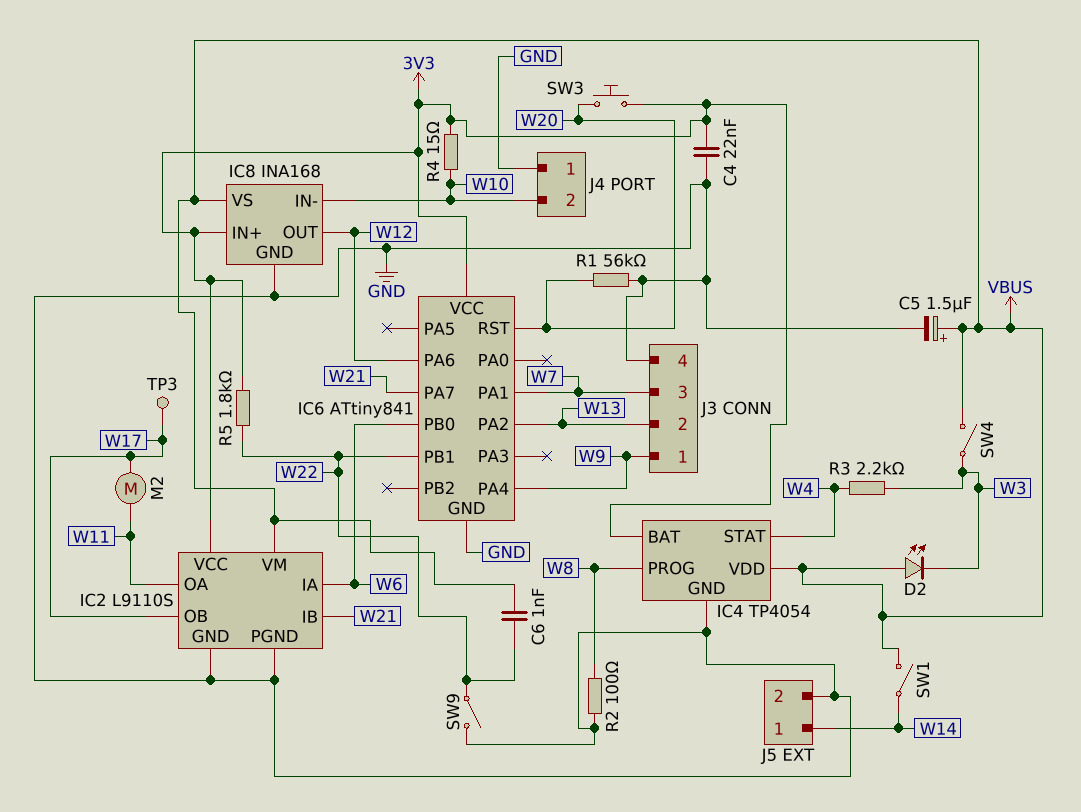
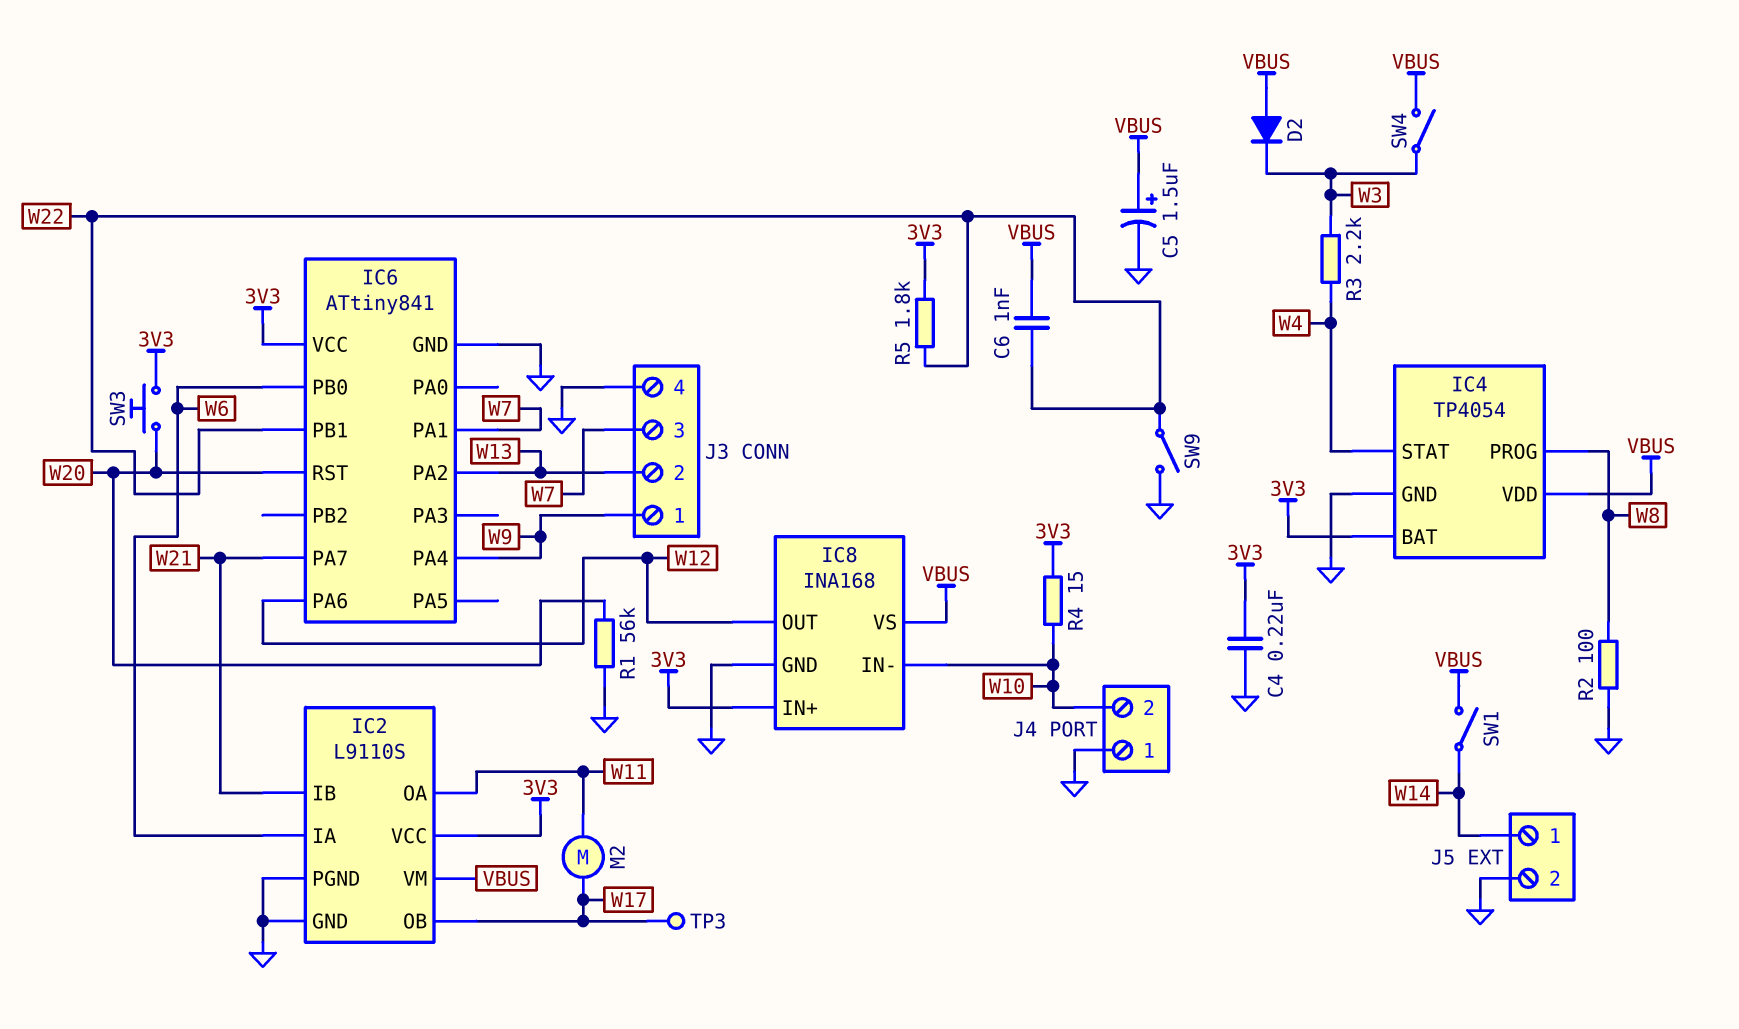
C4: 22nF (3V3, GND) -> 220nF (3V3, GND)
D2: LED (A VBUS, K W3) -> diode (A VBUS, K W3)

